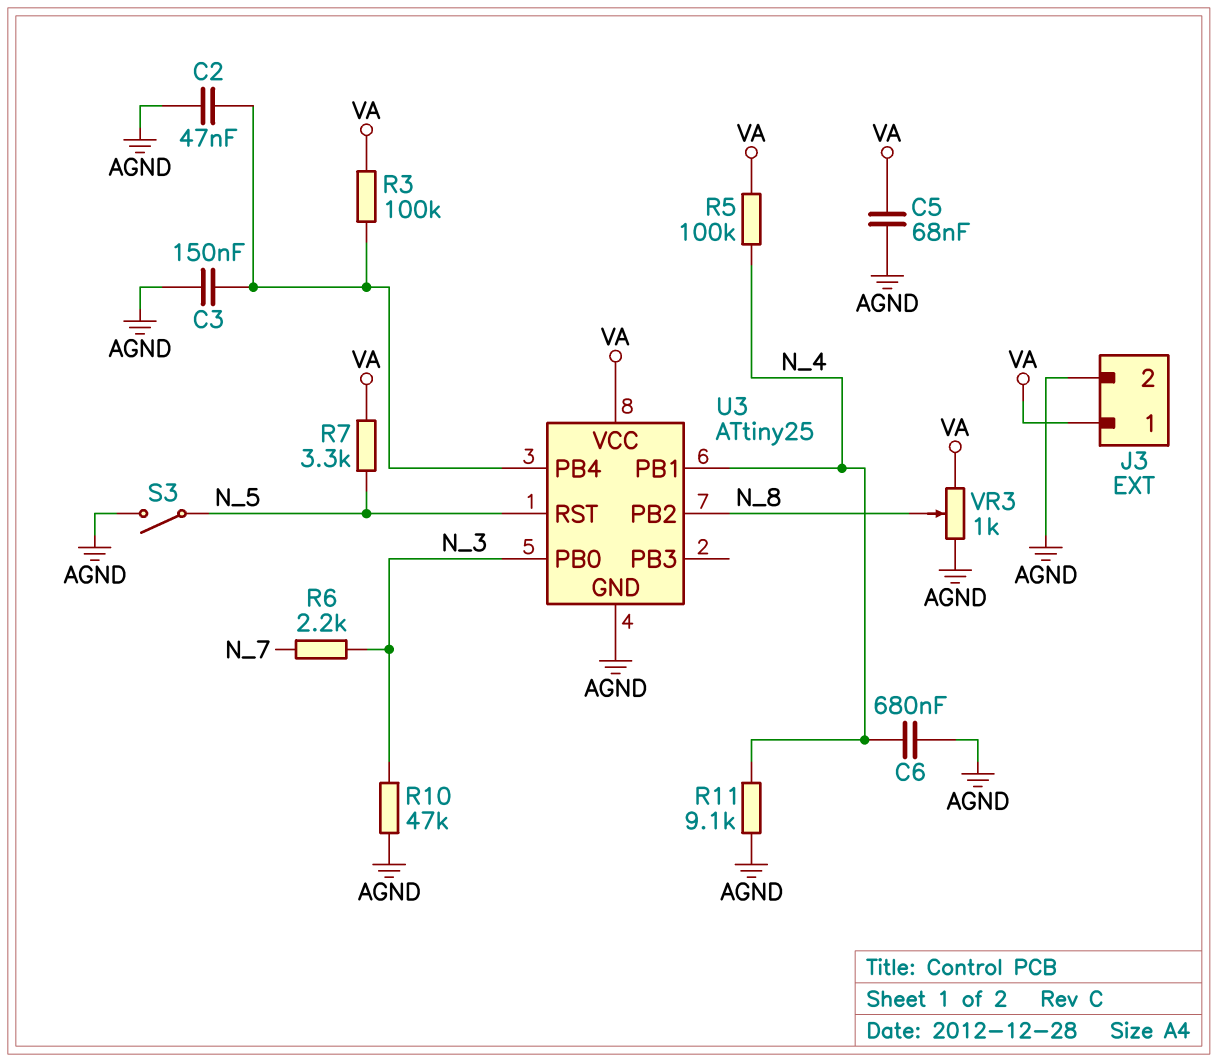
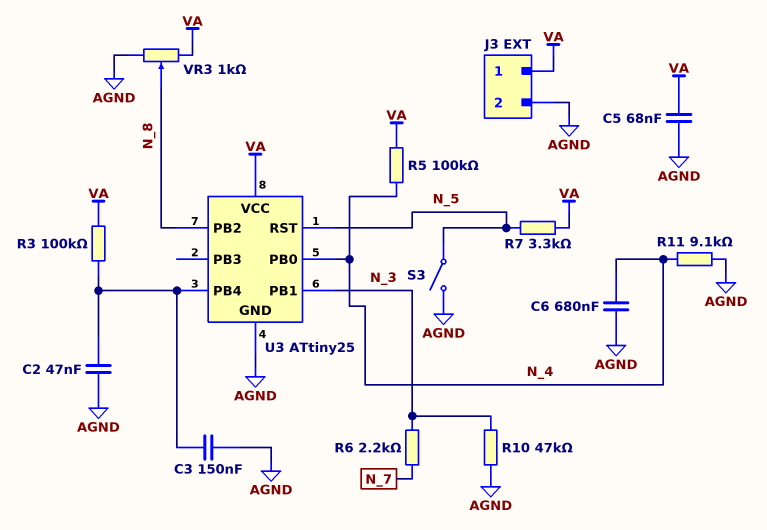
U3 pin PB0: N_3 -> N_4
U3 pin PB1: N_4 -> N_3

